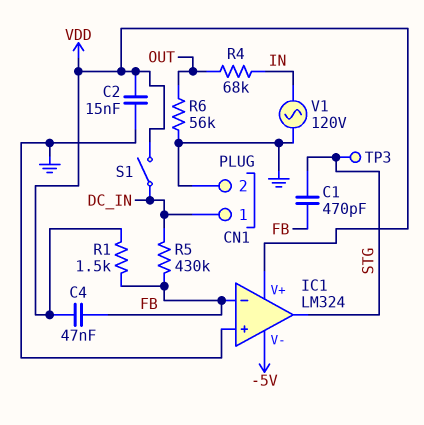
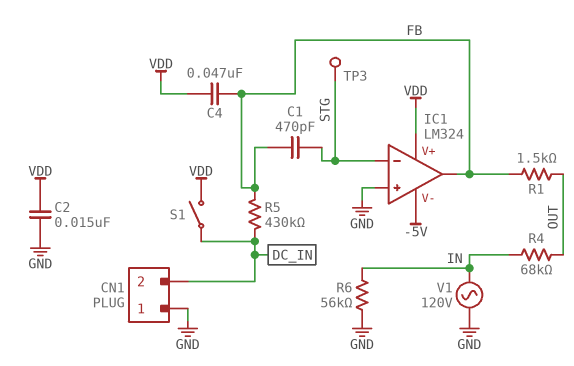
CN1 pin 1: DC_IN -> GND
CN1 pin 2: GND -> DC_IN
IC1 pin in-: FB -> STG
IC1 pin out: STG -> FB
R1: 1.5k (FB, VDD) -> 1.5k (FB, OUT)
R6: 56k (GND, OUT) -> 56k (GND, IN)

